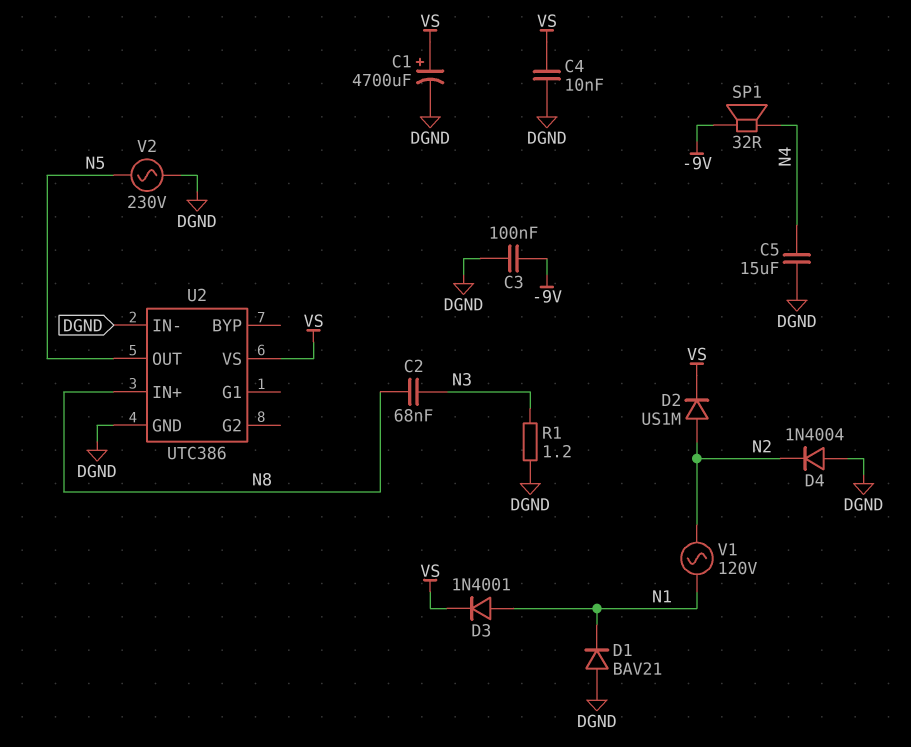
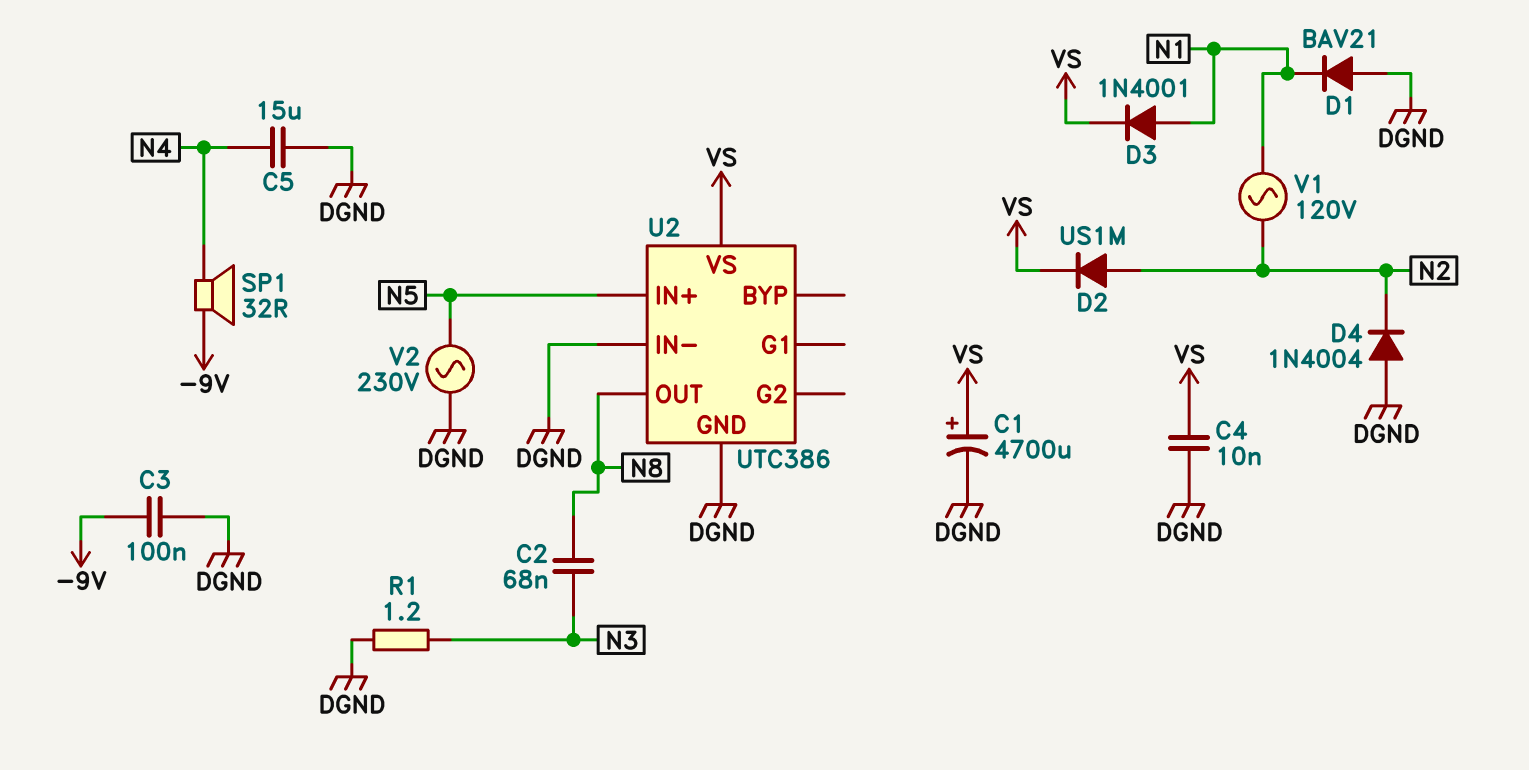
U2 pin IN+: N8 -> N5
U2 pin OUT: N5 -> N8

